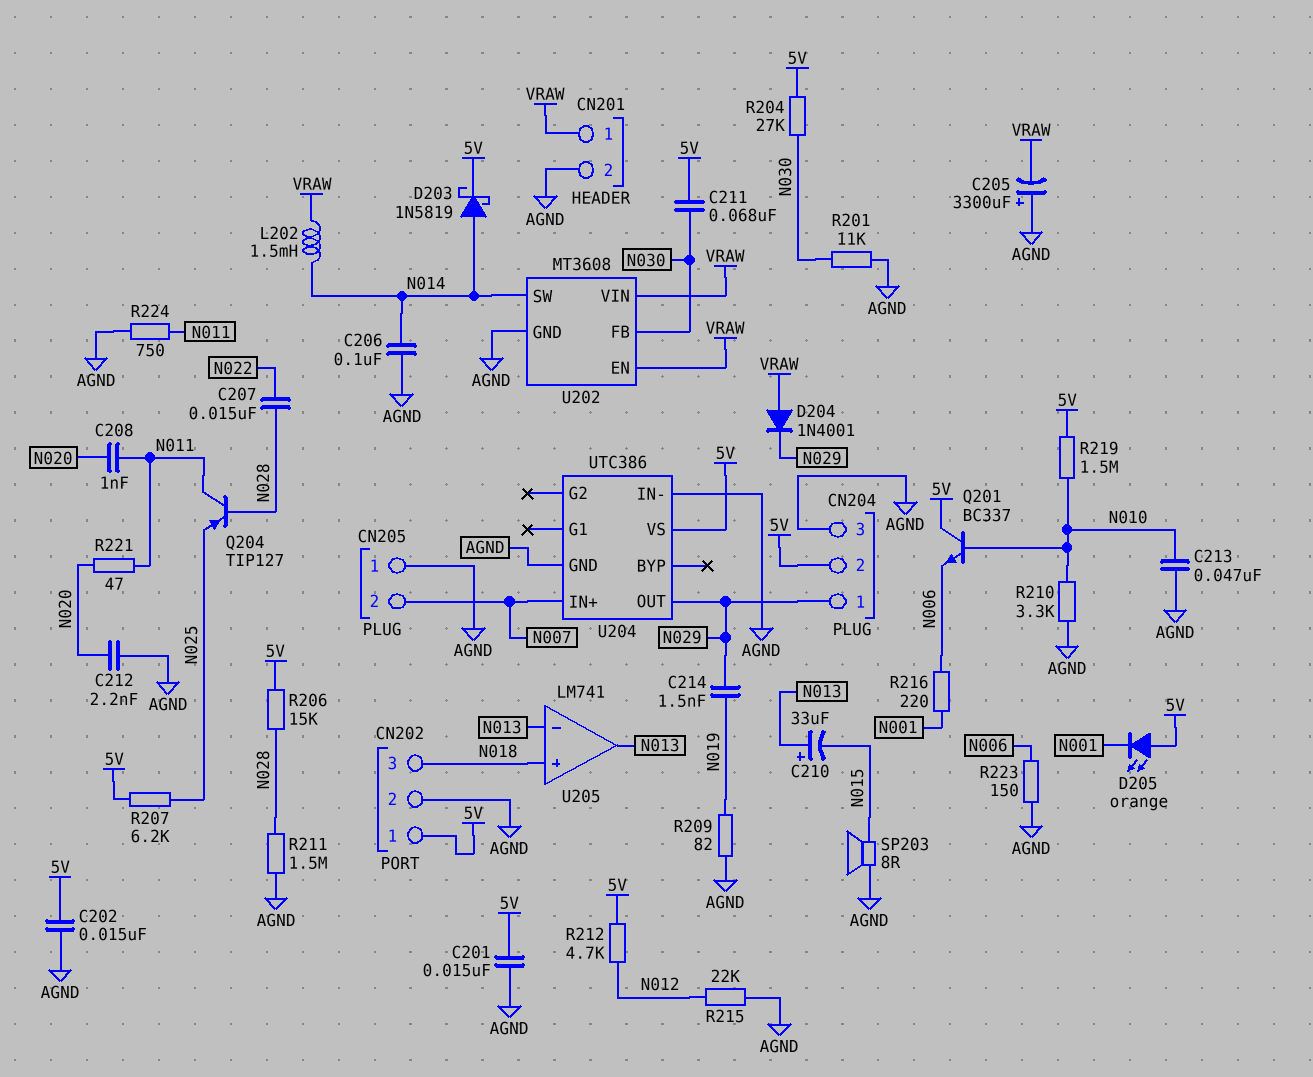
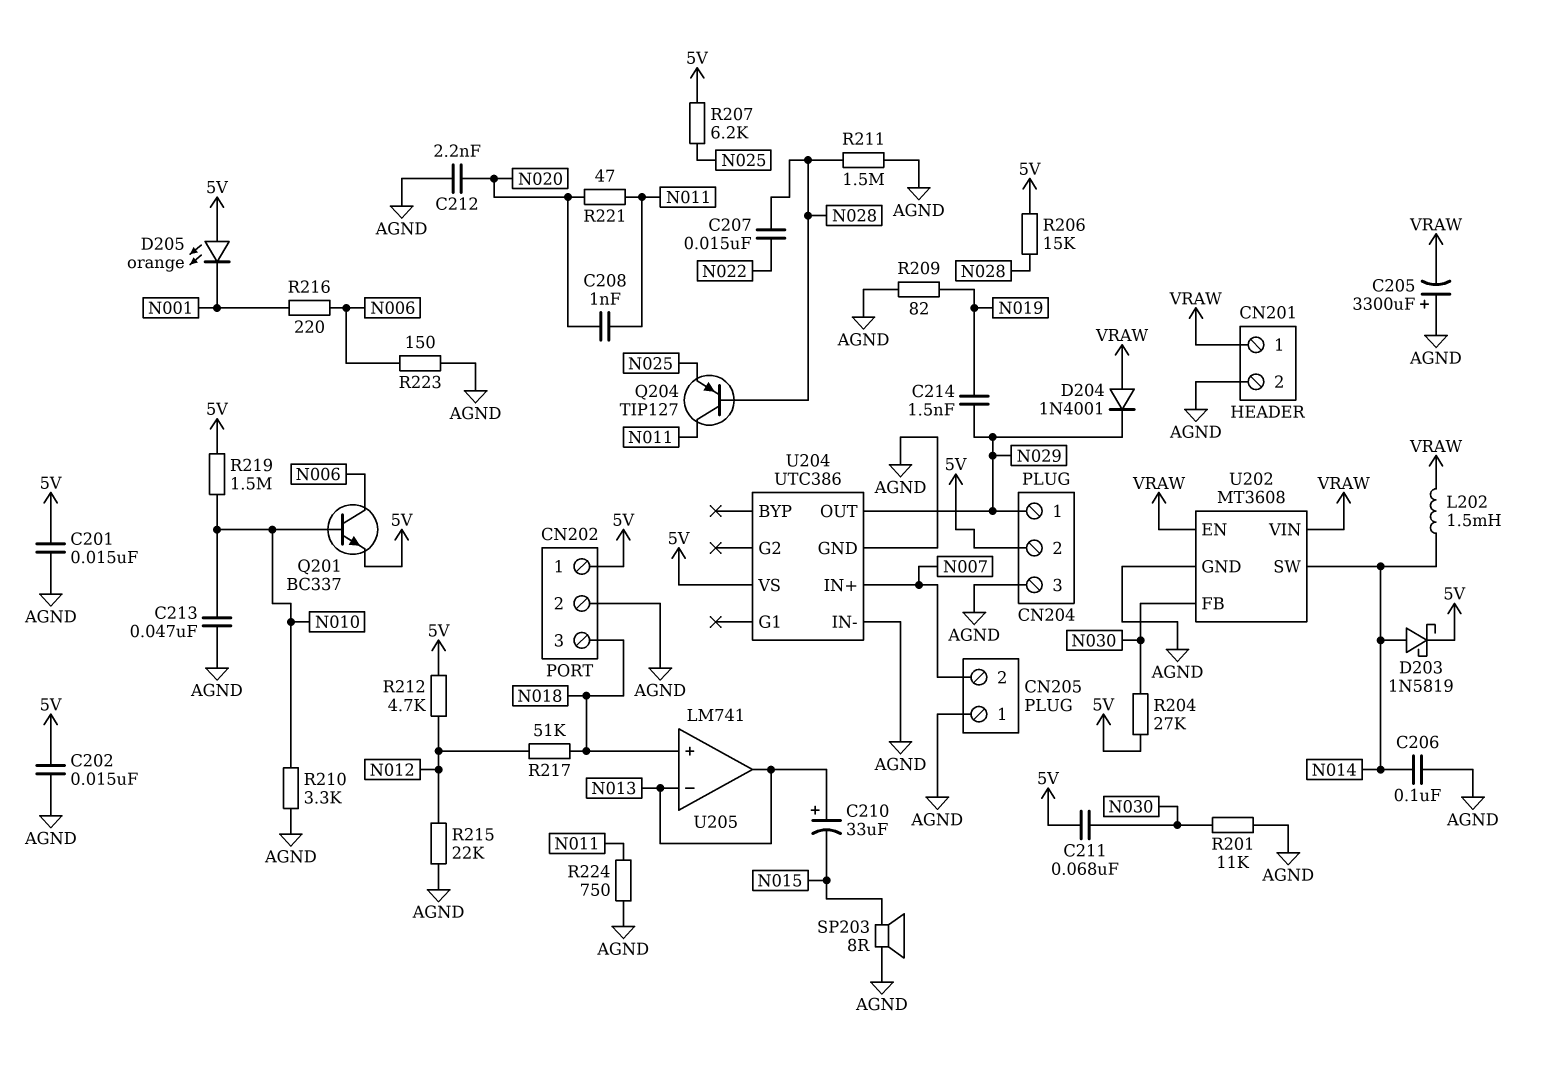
Q201: NPN BC337 (B N010, C 5V, E N006) -> NPN BC337 (B N010, C N006, E 5V)
R217: none -> 51k (N012, N018)

